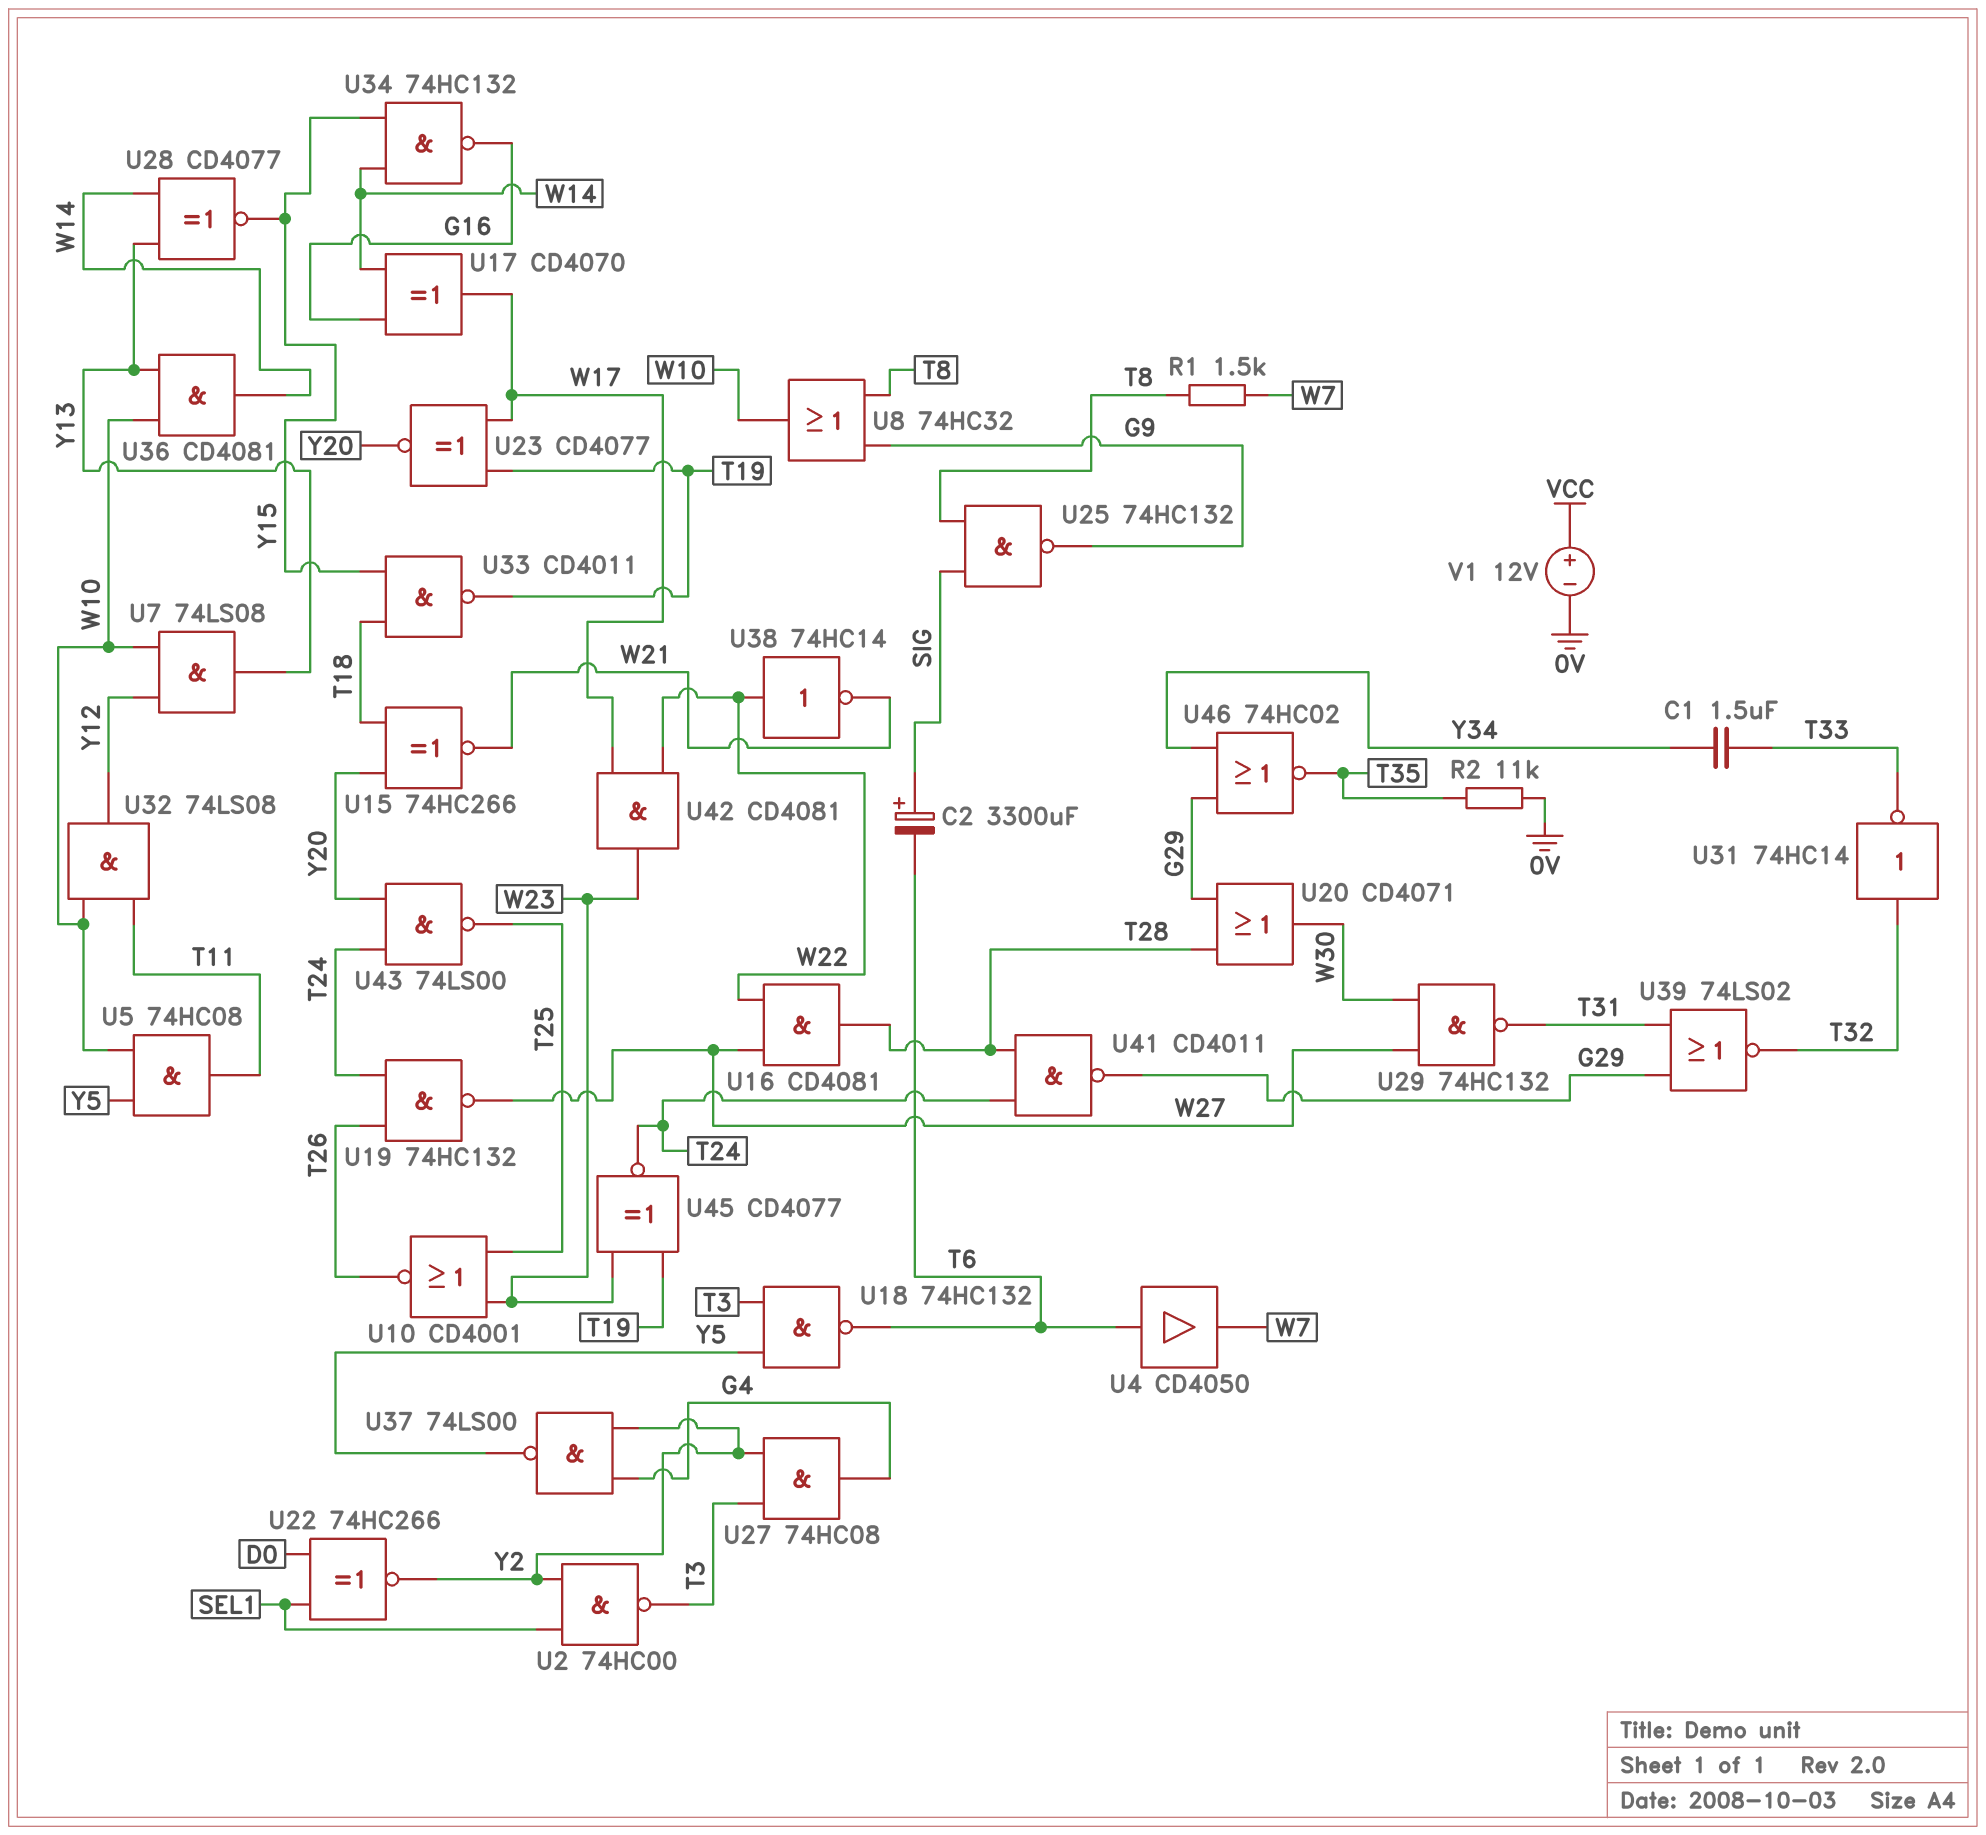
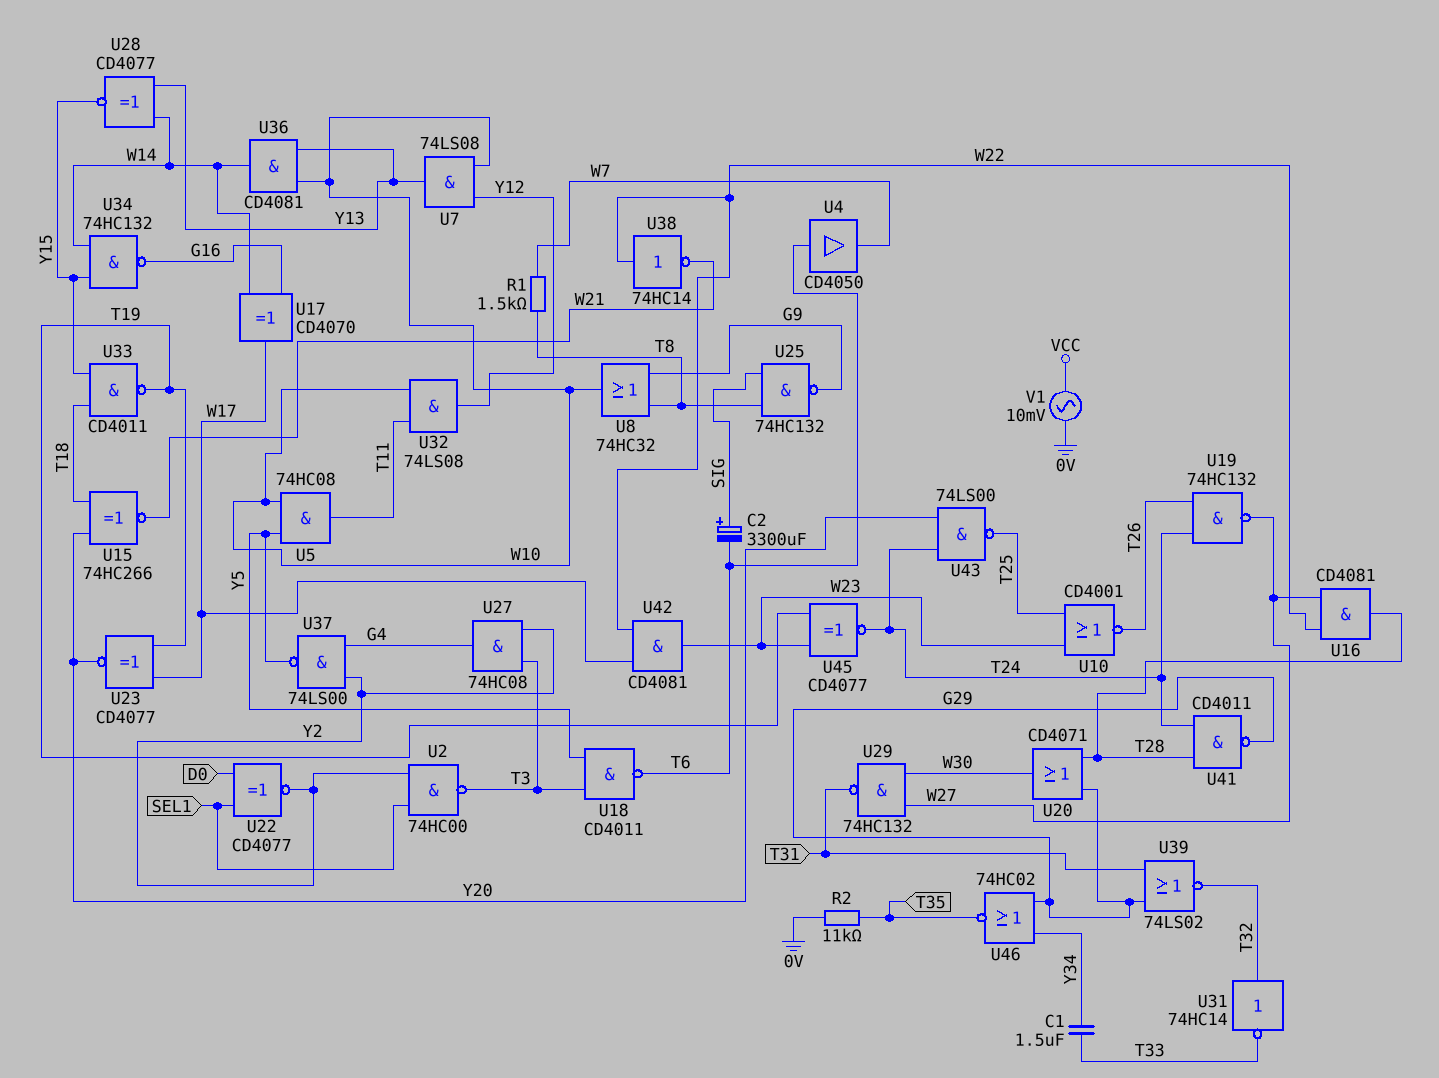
U18: NAND 74HC132 (in T3, in Y5, out T6) -> NAND CD4011 (in T3, in Y5, out T6)
U22: XNOR 74HC266 (in D0, in SEL1, out Y2) -> XNOR CD4077 (in D0, in SEL1, out Y2)
V1: 12V (plus VCC, minus 0V) -> AC 10mV (0V, VCC)

